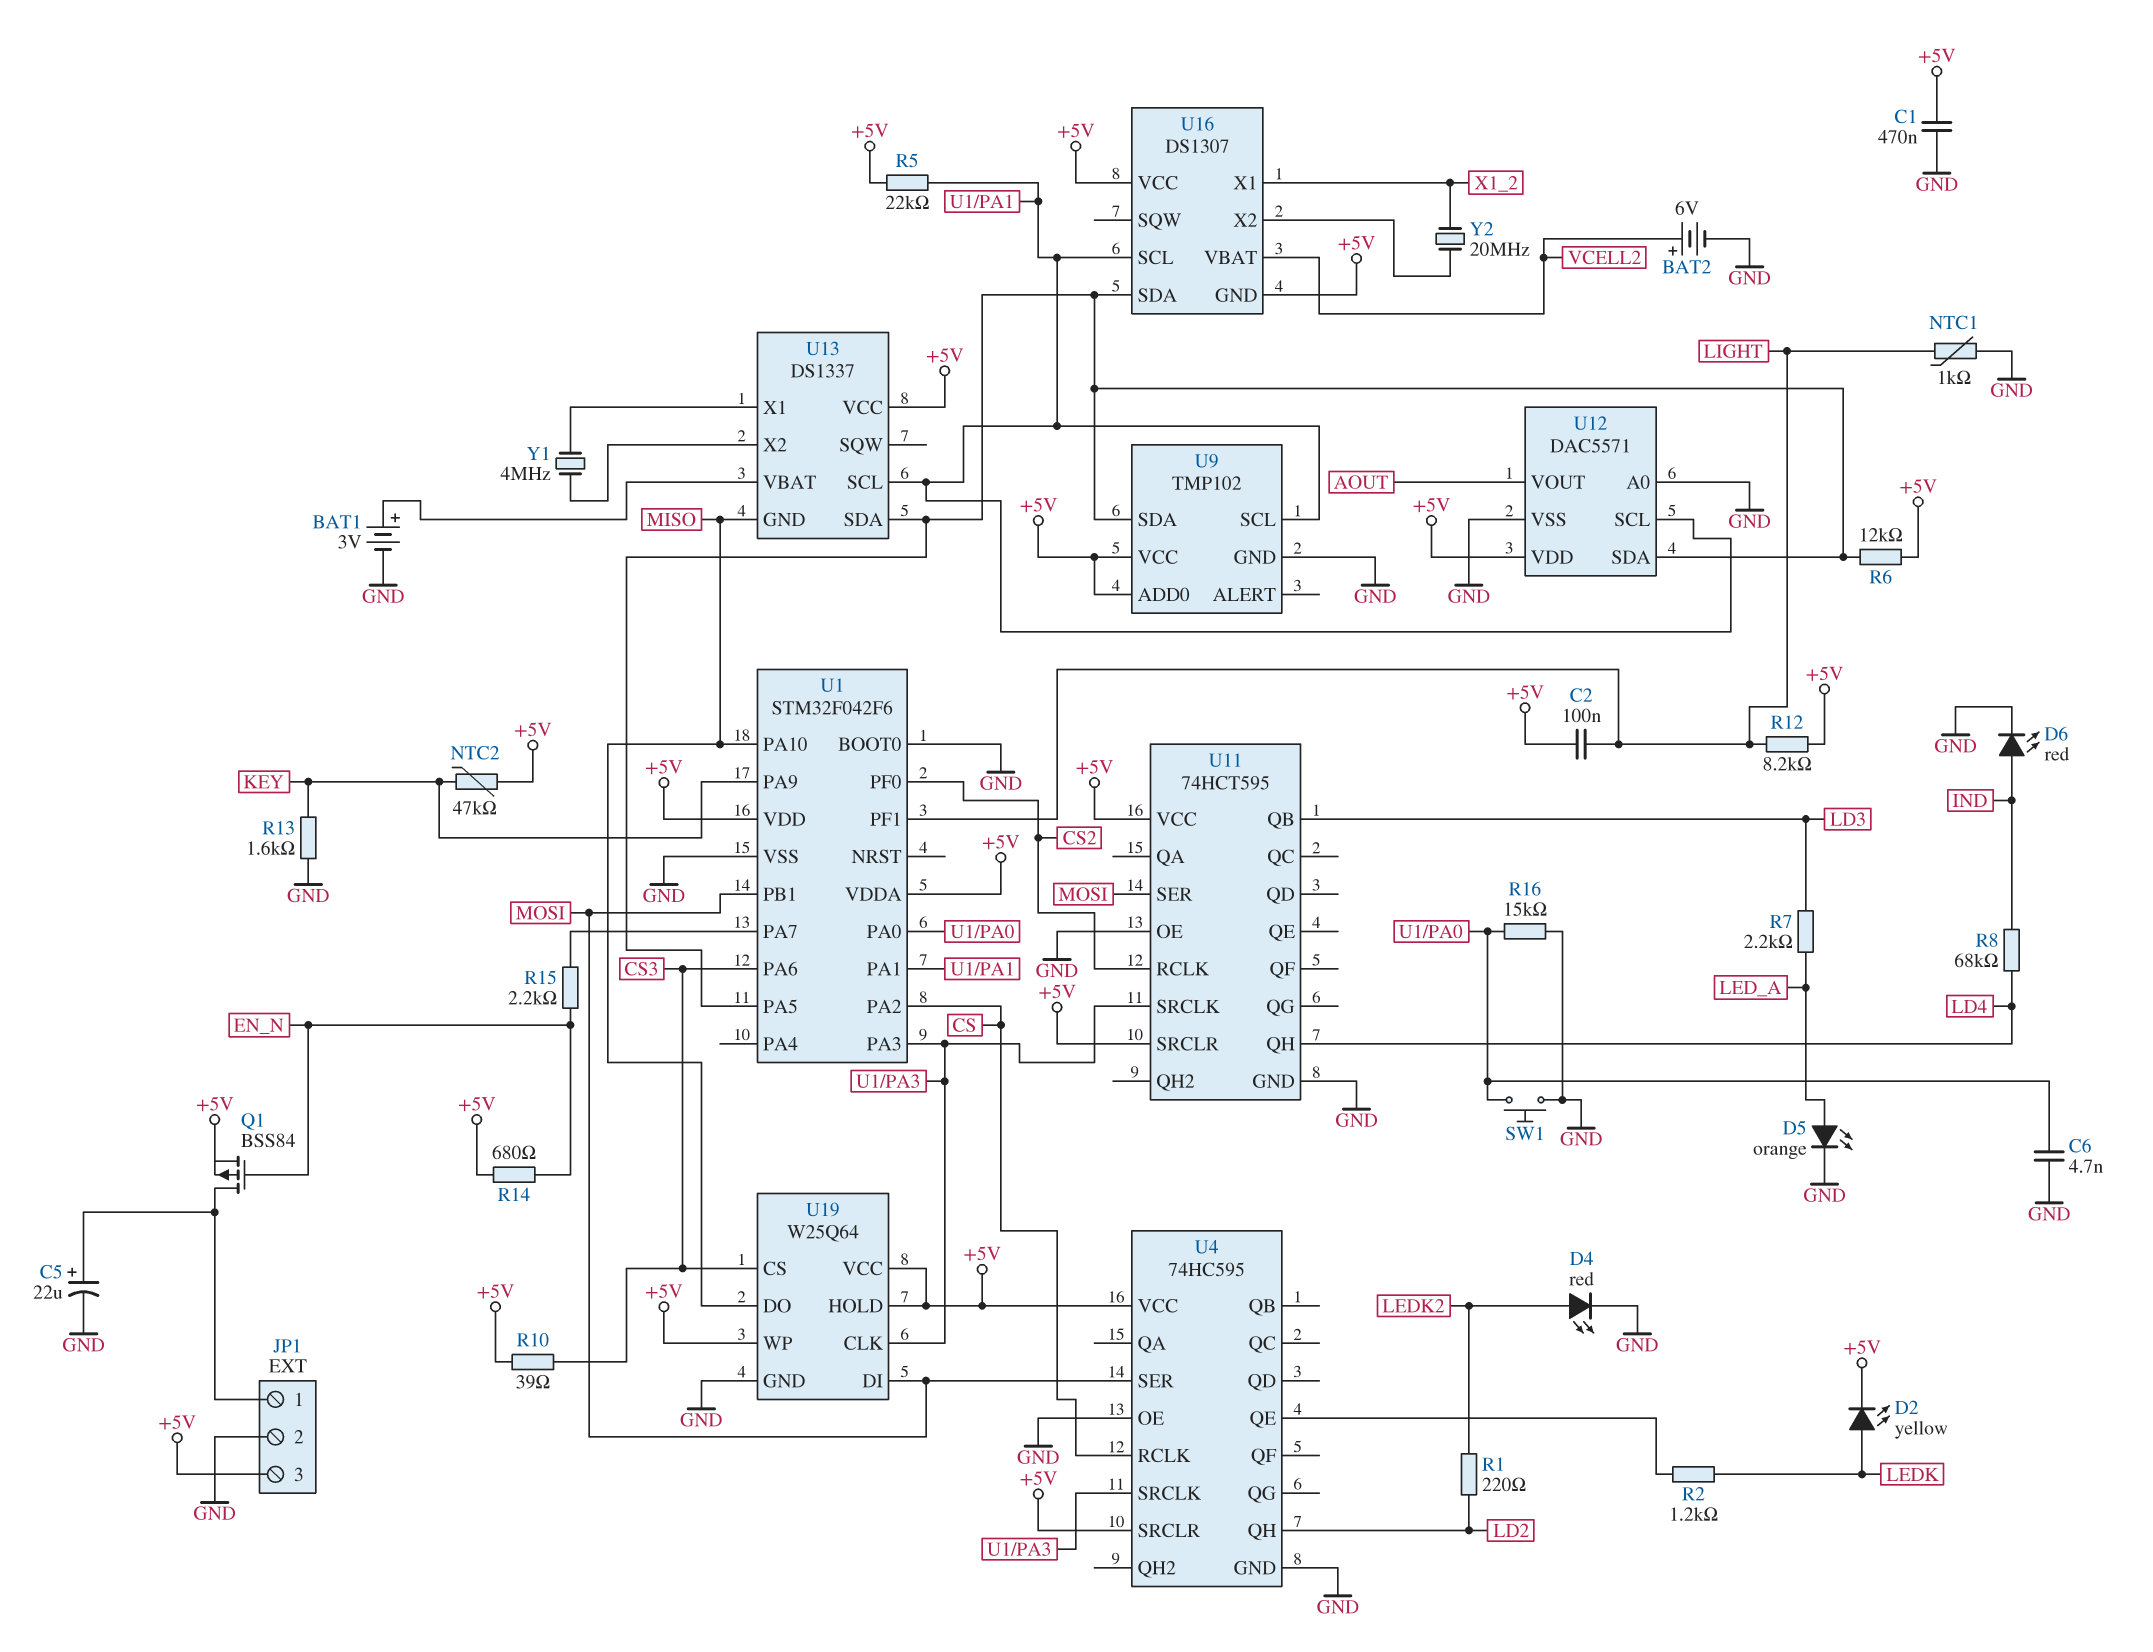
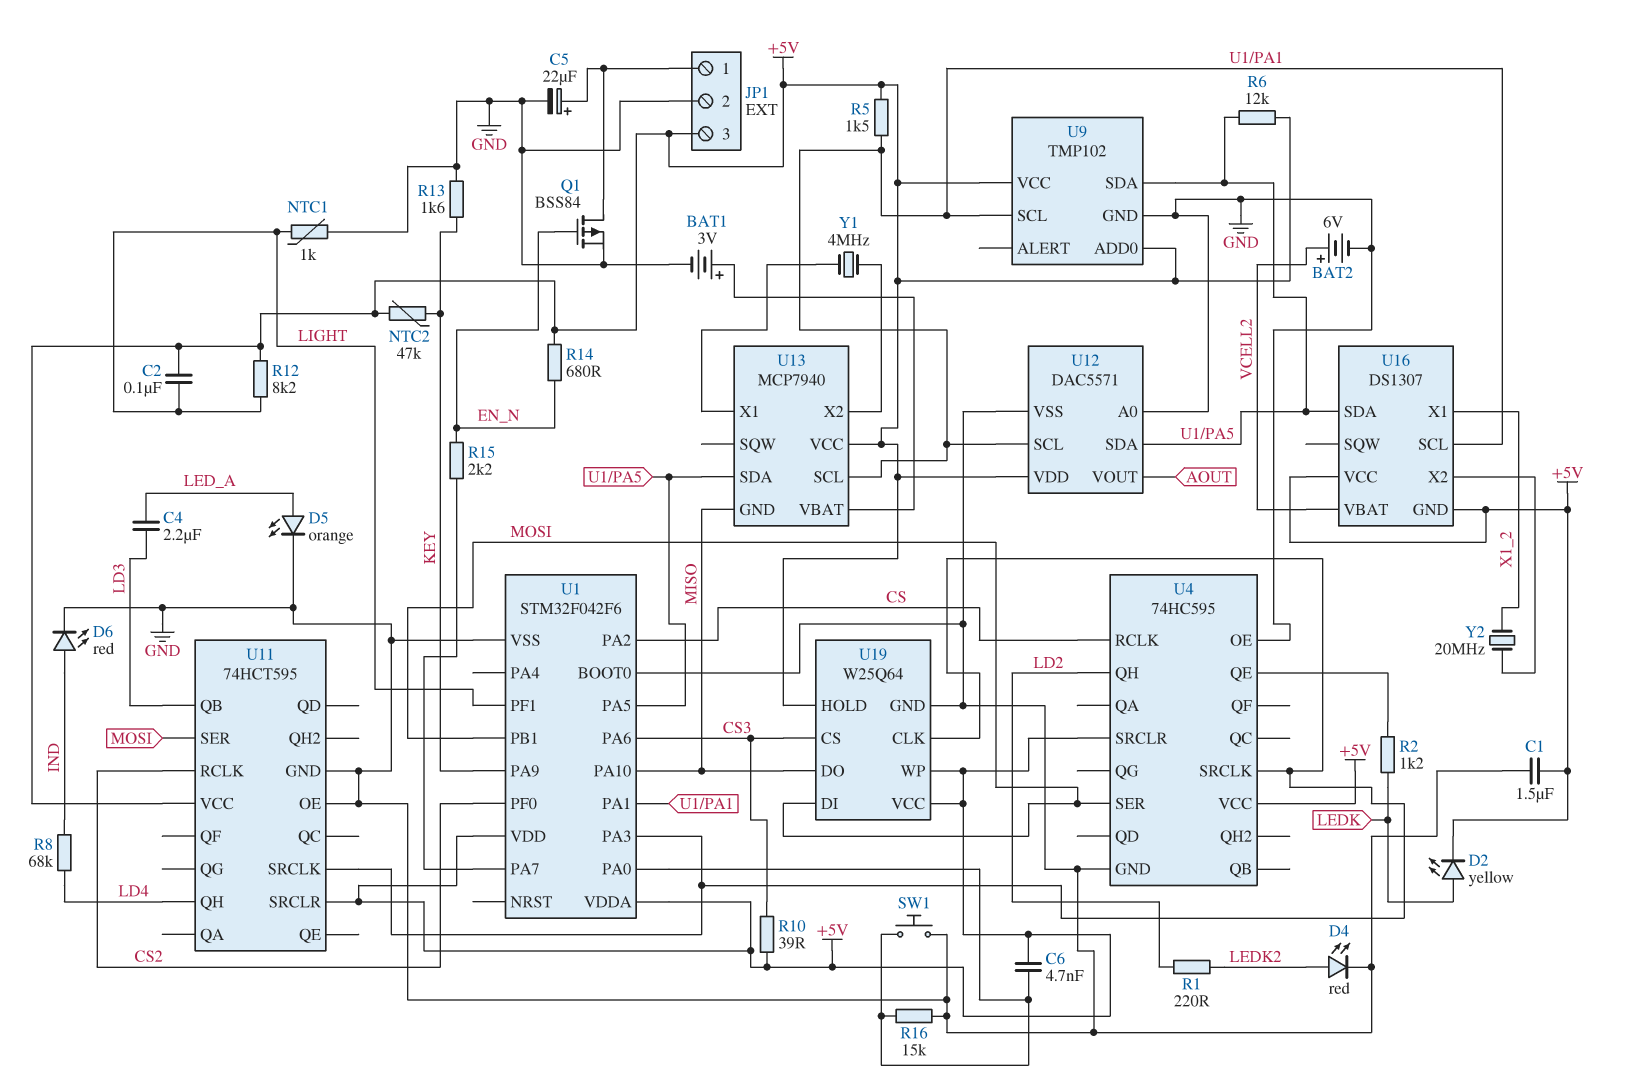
C1: 470nF (+5V, GND) -> 1.5uF (+5V, GND)
C4: none -> 2.2uF (LD3, LED_A)
C6: 4.7nF (GND, U1/PA0) -> 4.7nF (+5V, U1/PA0)
Q1: PMOS BSS84 (G EN_N, D JP1/1, S +5V) -> PMOS BSS84 (G EN_N, D JP1/1, S GND)
R5: 22k (+5V, U1/PA1) -> 1.5k (+5V, U1/PA1)
R7: 2.2k (LD3, LED_A) -> none
U13: DS1337 -> MCP7940

